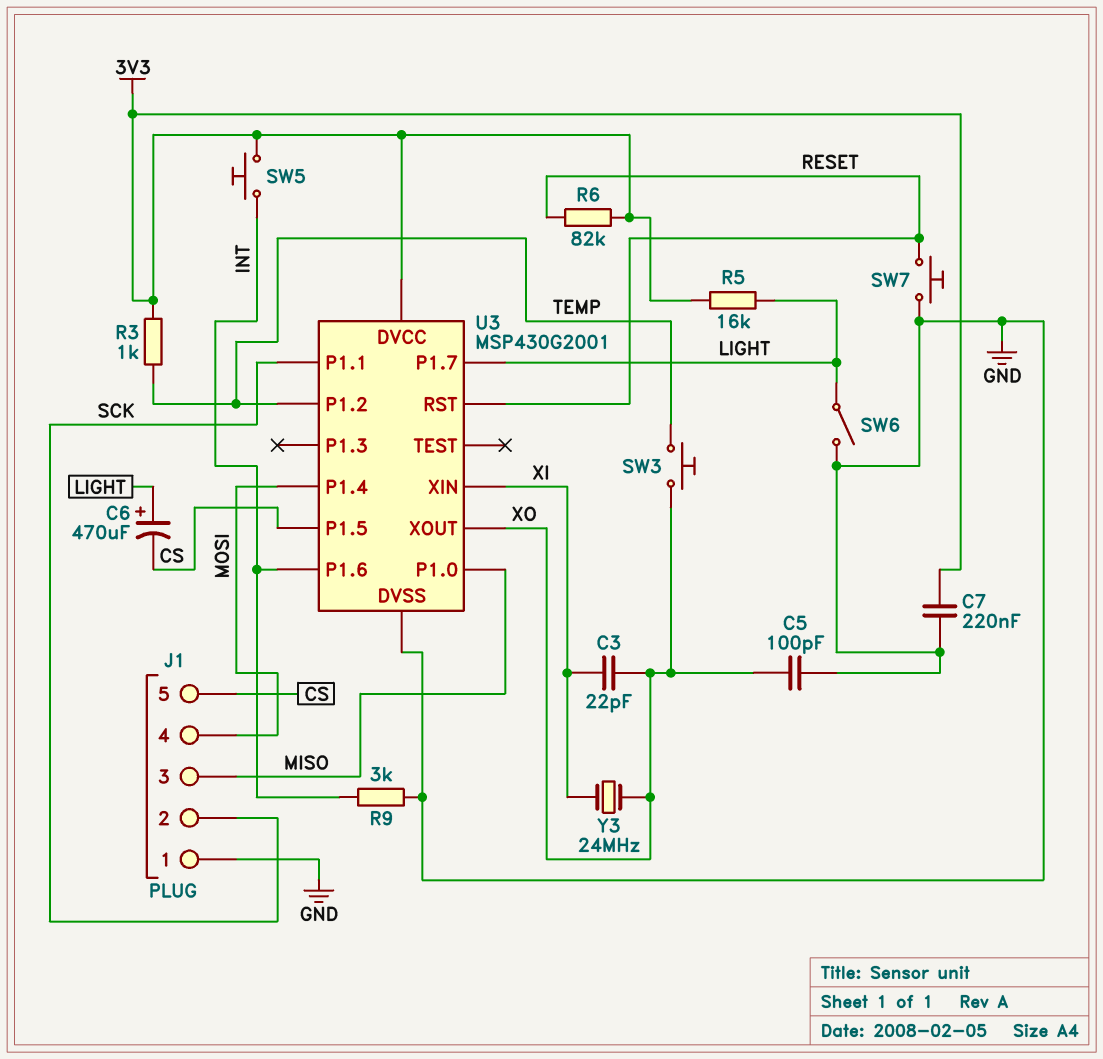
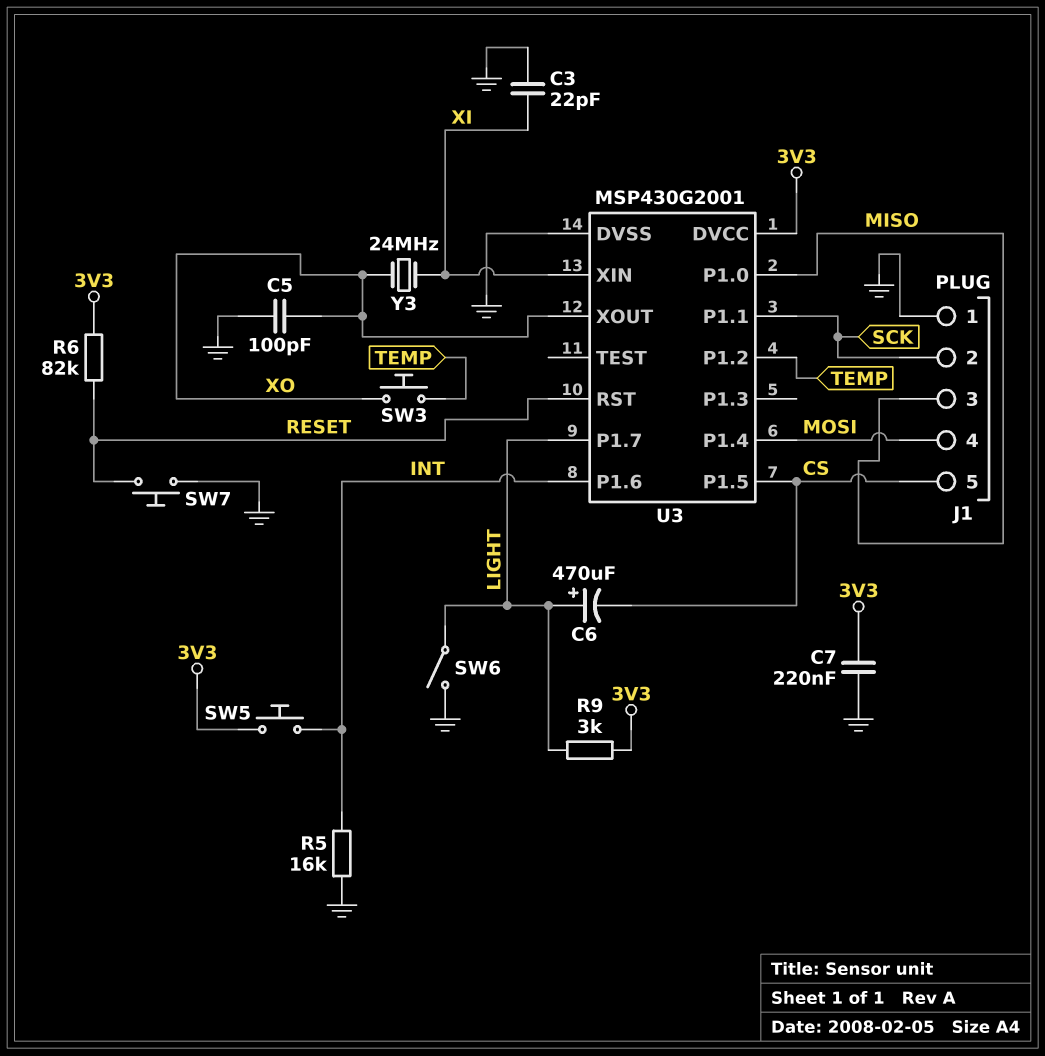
C3: 22pF (XI, XO) -> 22pF (GND, XI)
R3: 1k (3V3, TEMP) -> none
R5: 16k (3V3, LIGHT) -> 16k (GND, INT)
R9: 3k (GND, INT) -> 3k (3V3, LIGHT)

